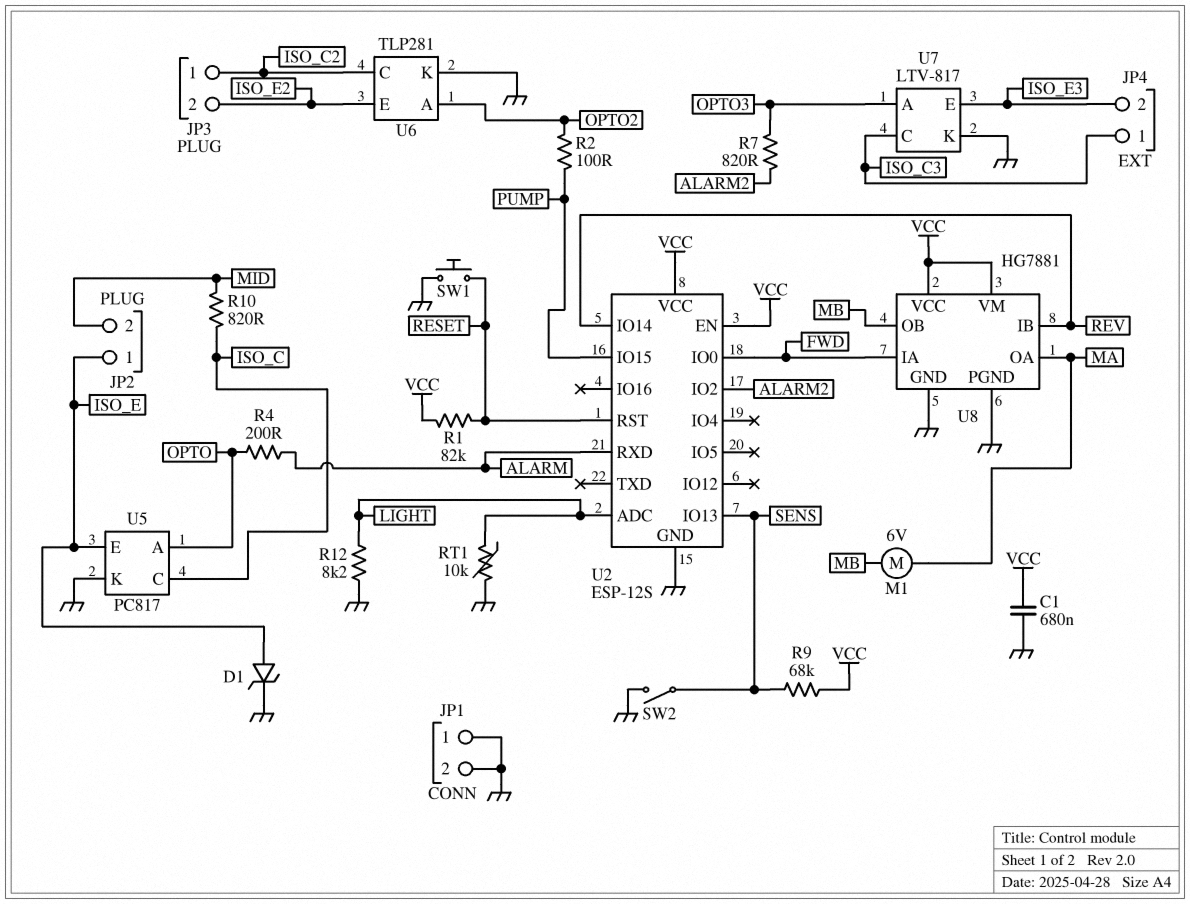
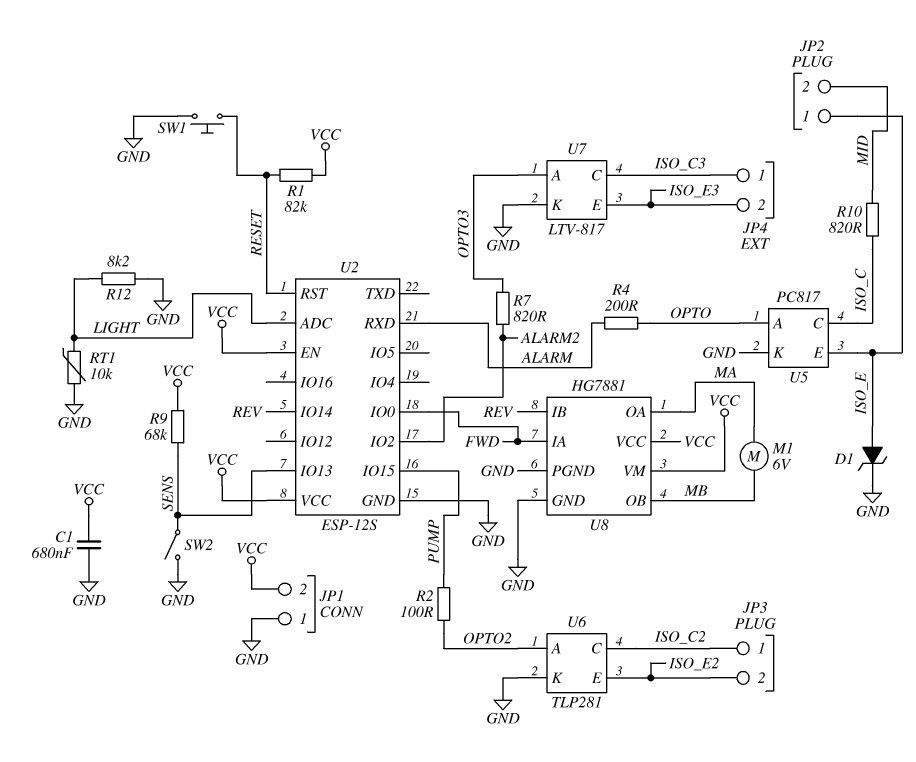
JP1 pin 2: GND -> VCC

